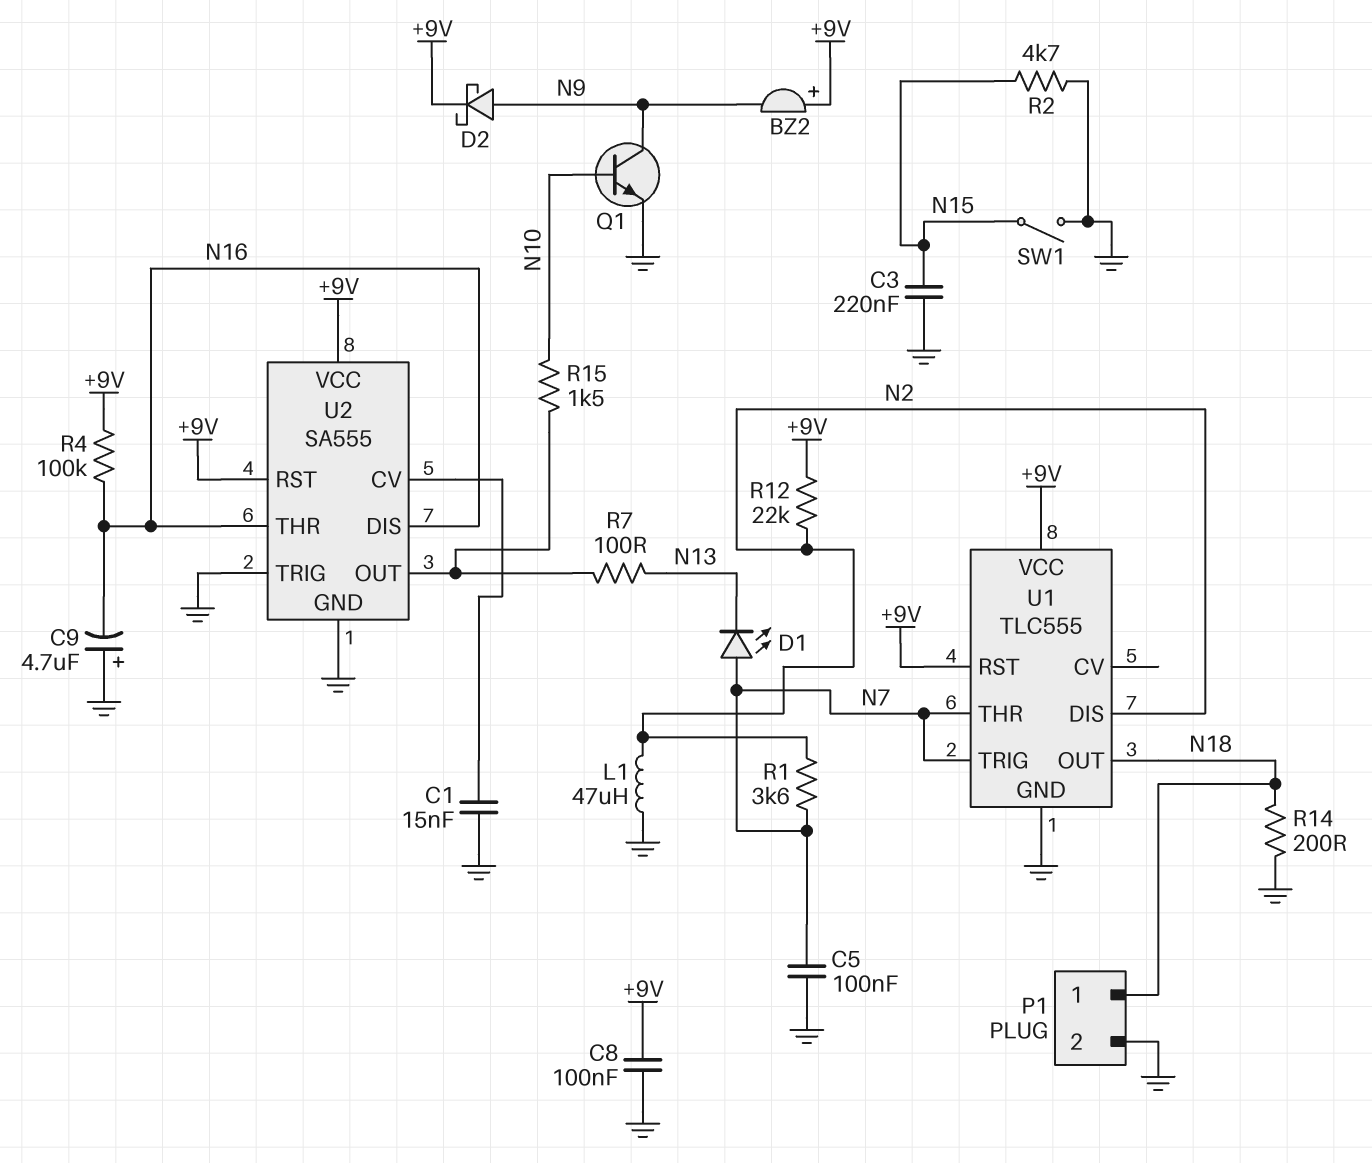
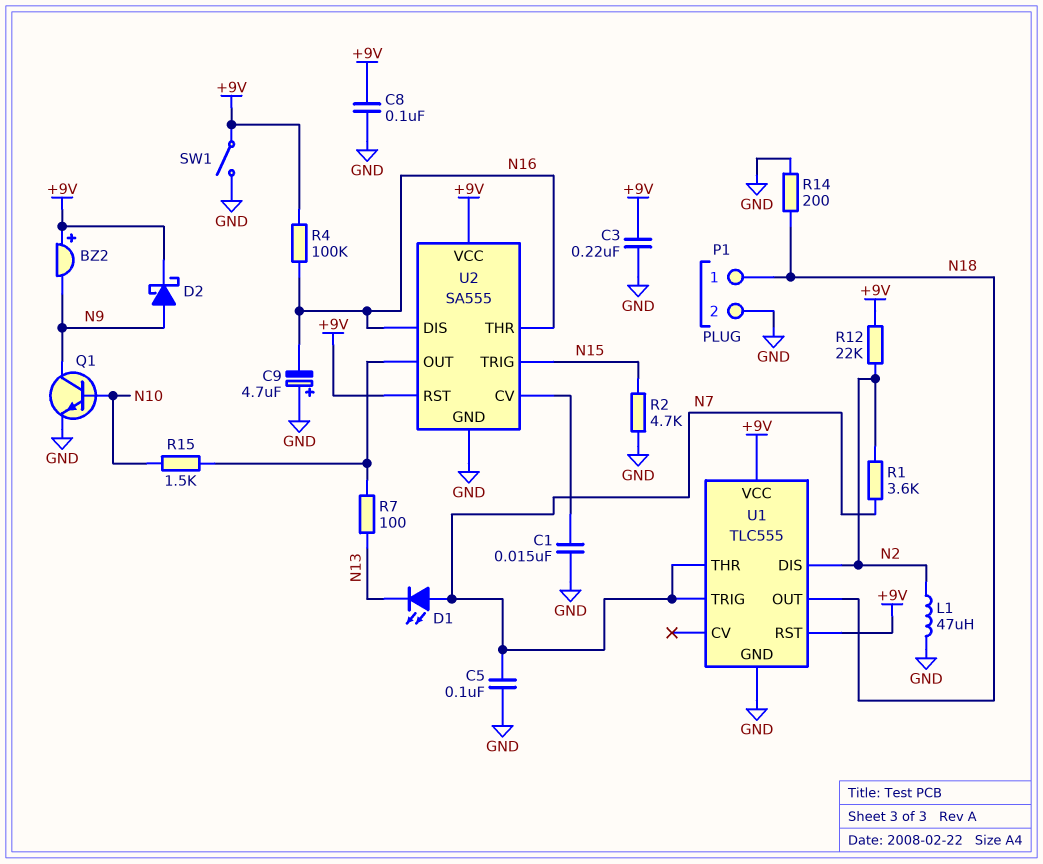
C3: 220nF (GND, N15) -> 220nF (+9V, GND)
SW1: switch (GND, N15) -> switch (+9V, GND)
U2 pin TRIG: GND -> N15

